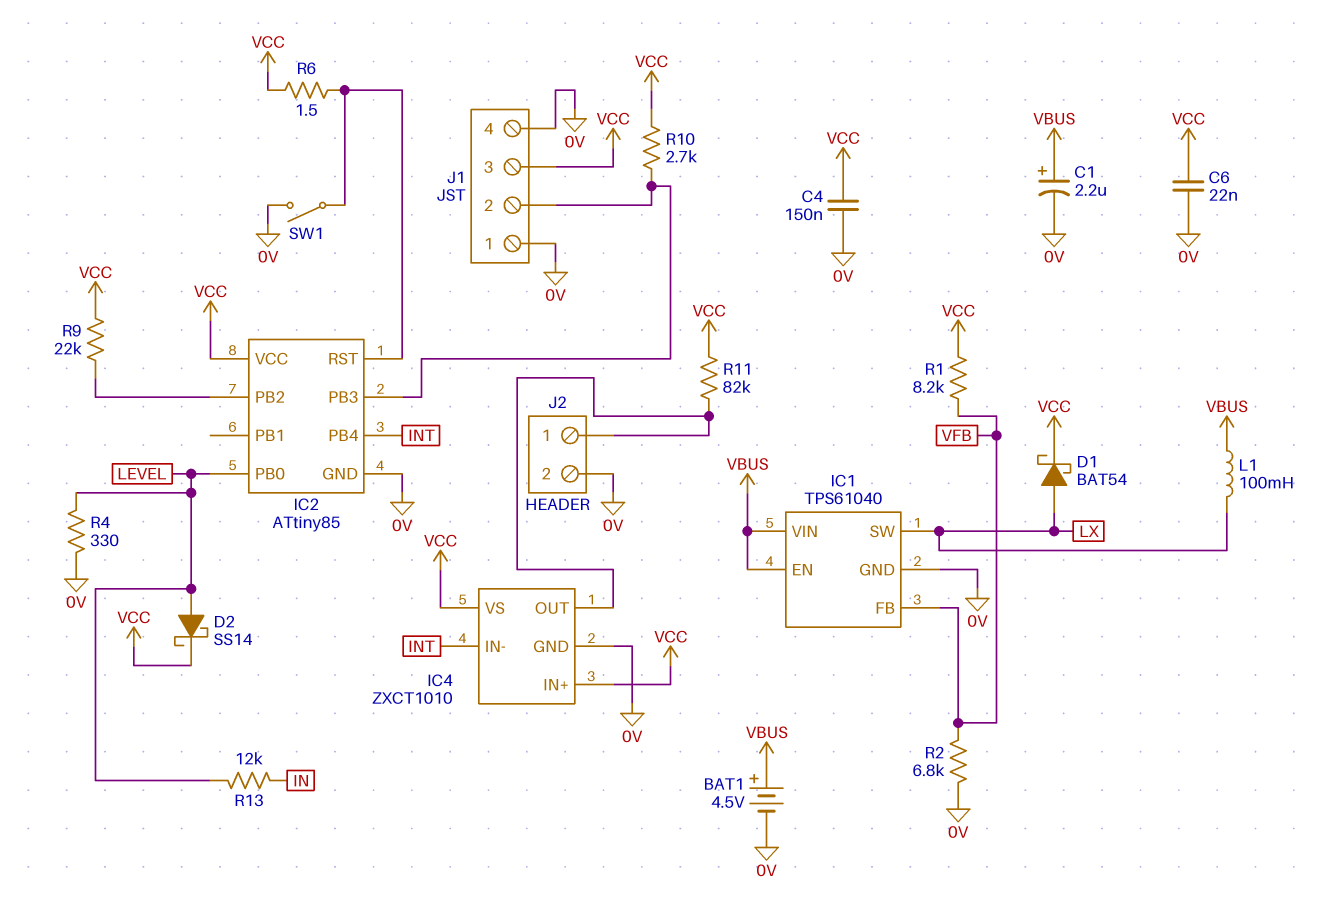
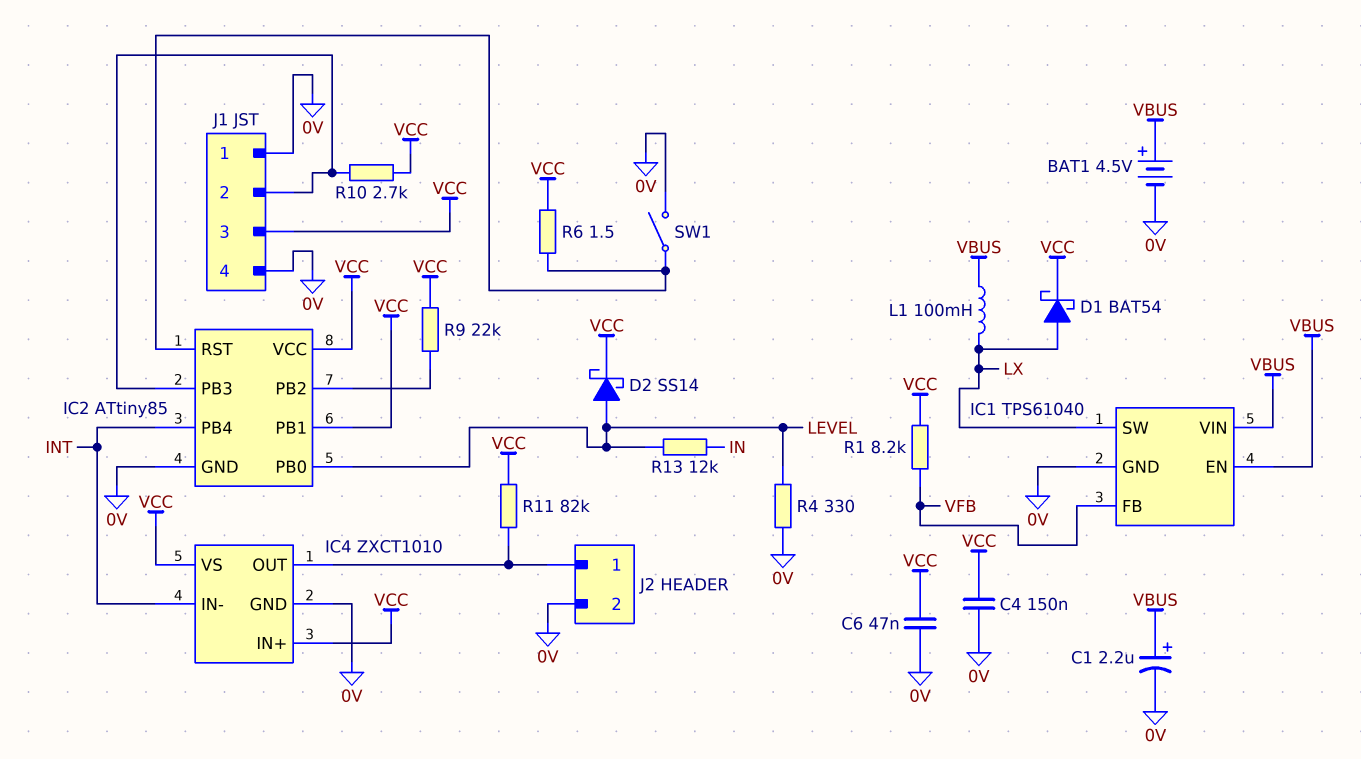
C6: 22nF (0V, VCC) -> 47nF (0V, VCC)
IC2 pin PB1: none -> VCC
R2: 6.8k (0V, VFB) -> none

